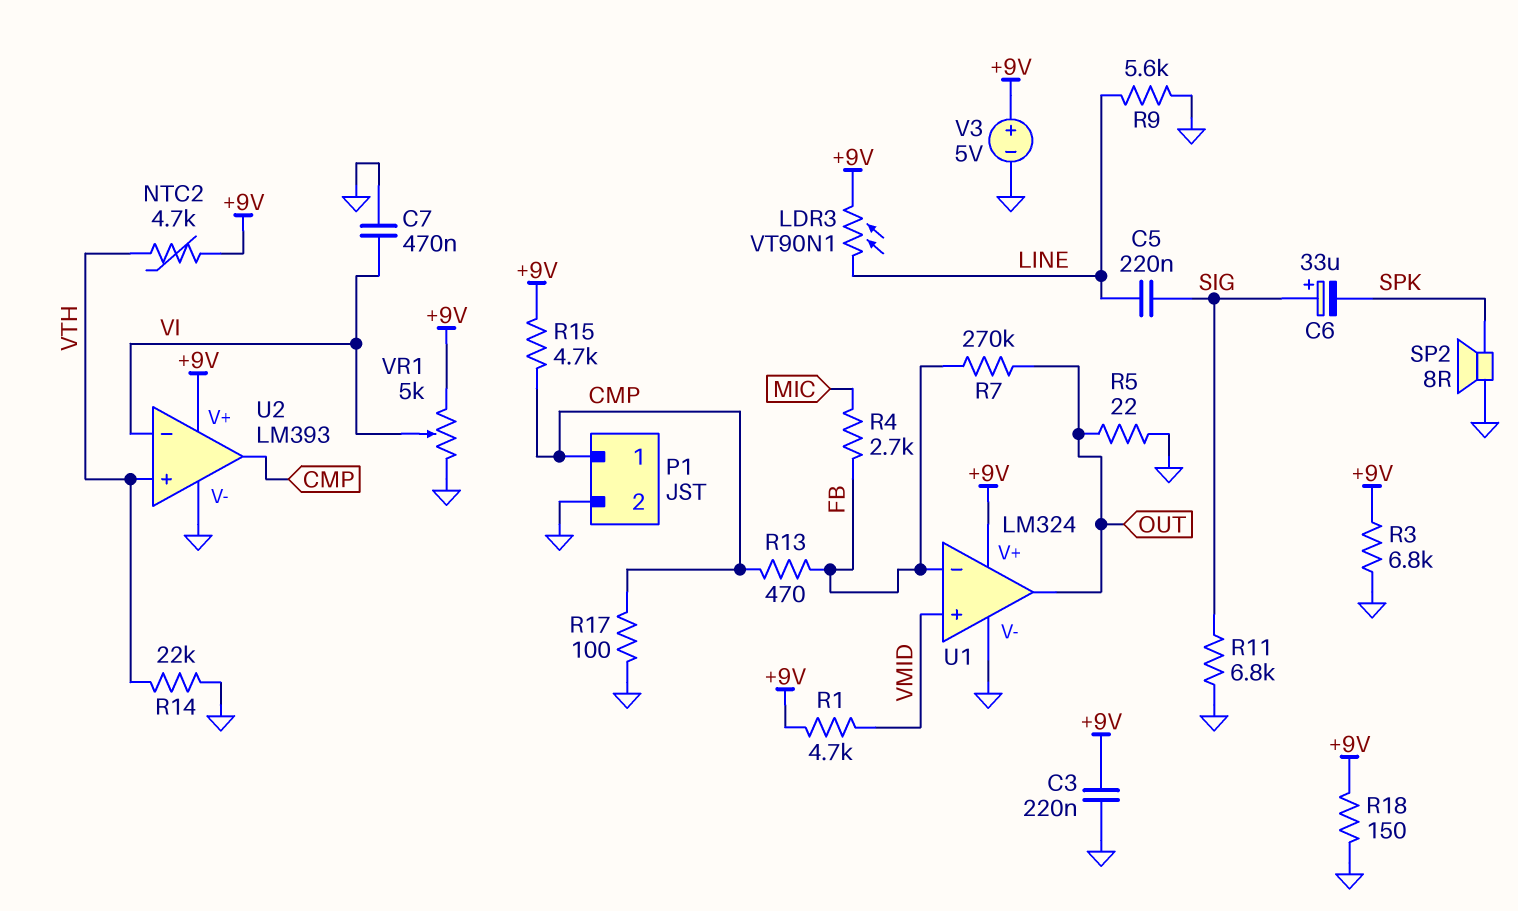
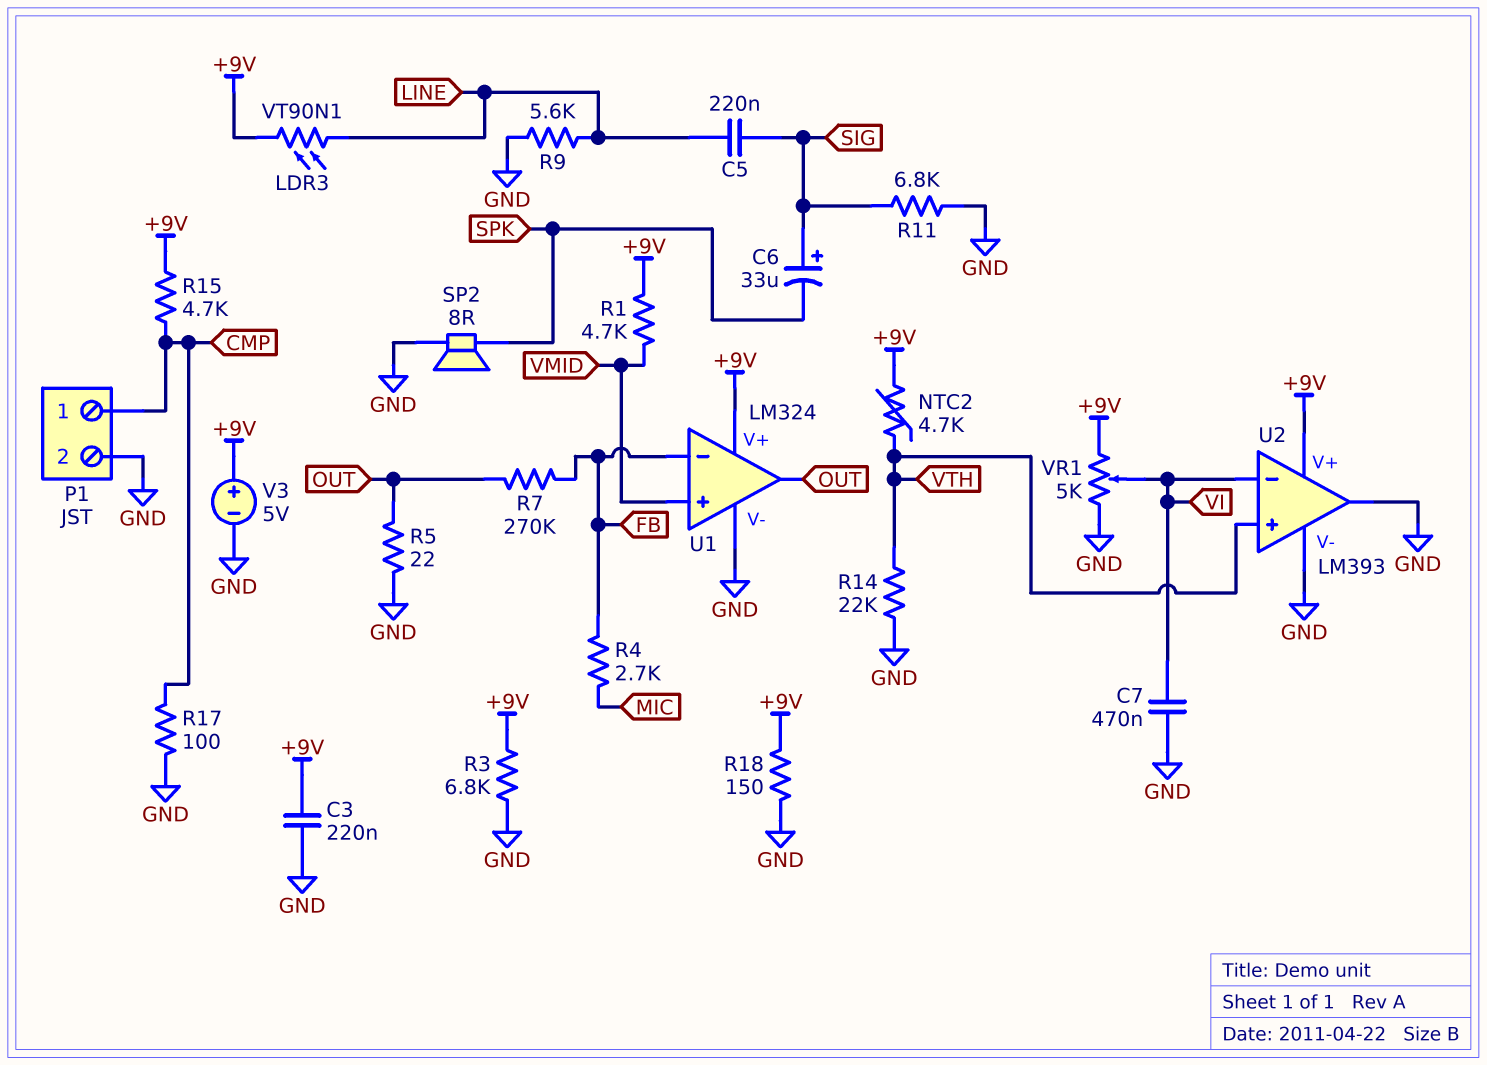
R13: 470 (CMP, FB) -> none
U2 pin out: CMP -> GND

